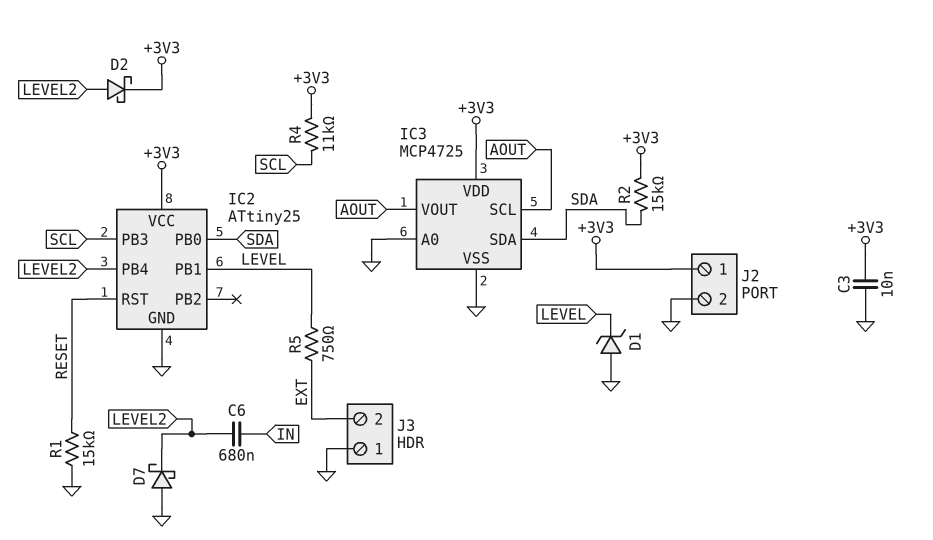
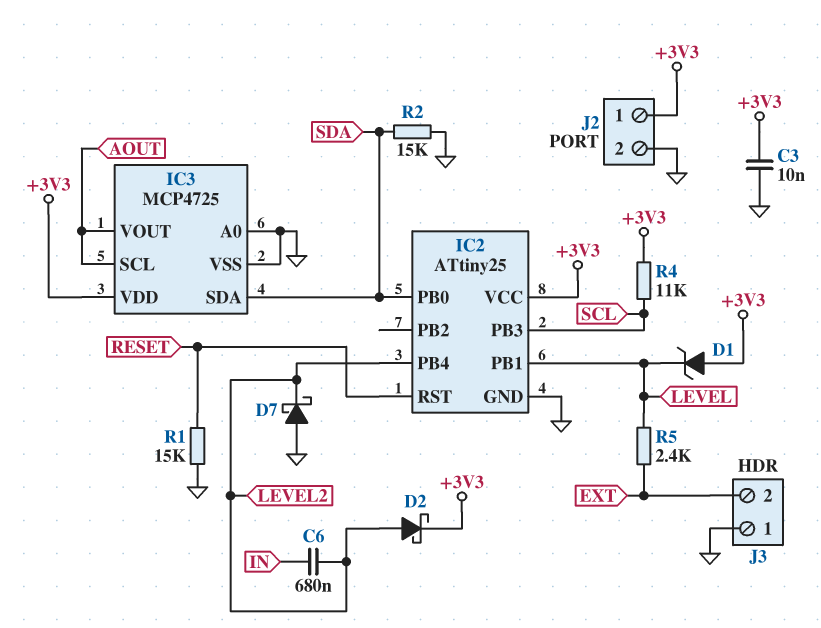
D1: zener (A GND, K LEVEL) -> zener (A +3V3, K LEVEL)
R2: 15k (+3V3, SDA) -> 15k (GND, SDA)
R5: 750 (EXT, LEVEL) -> 2.4k (EXT, LEVEL)

